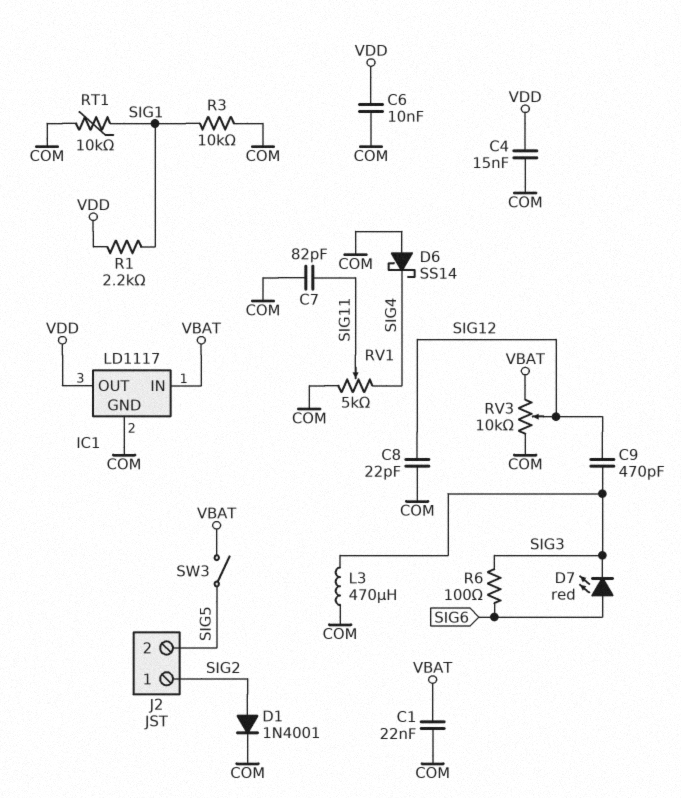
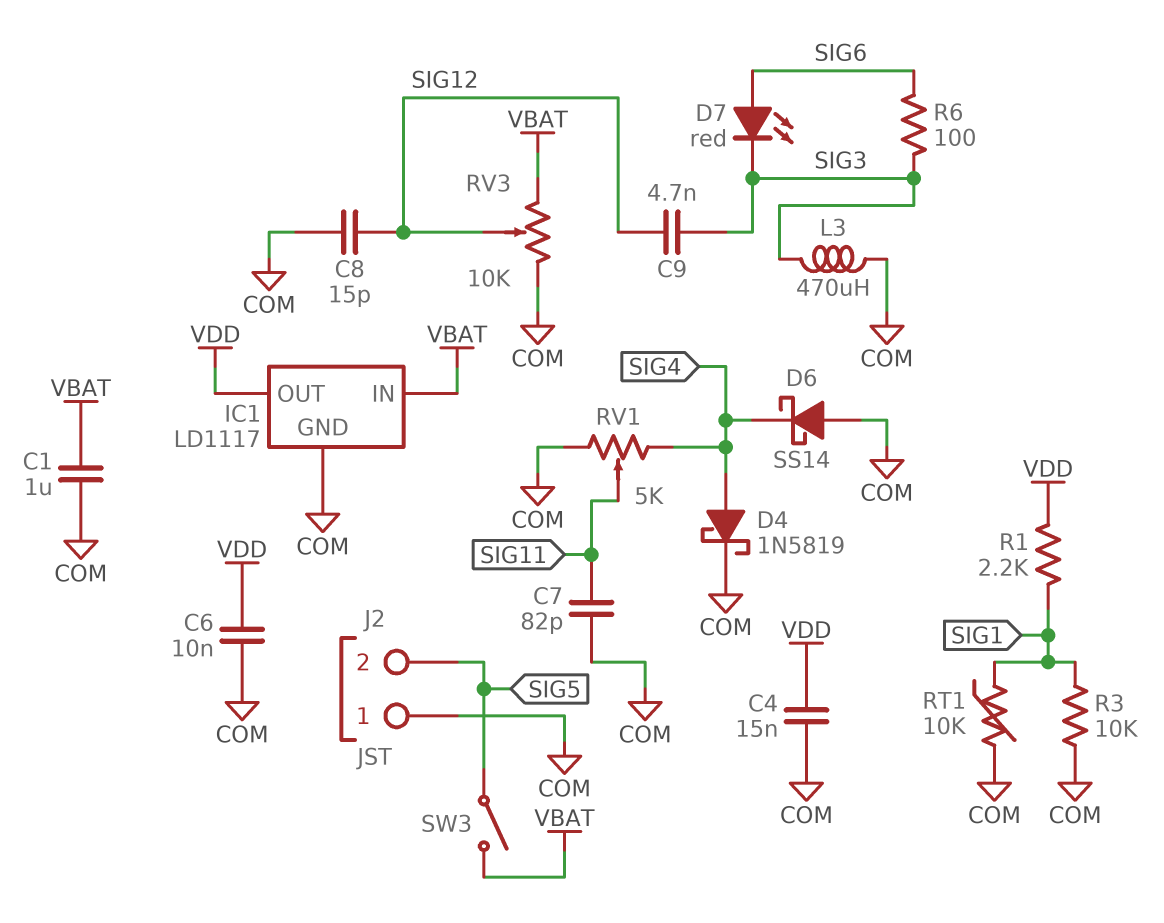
C1: 22nF (COM, VBAT) -> 1uF (COM, VBAT)
C8: 22pF (COM, SIG12) -> 15pF (COM, SIG12)
C9: 470pF (SIG3, SIG12) -> 4.7nF (SIG3, SIG12)
D1: diode 1N4001 (A SIG2, K COM) -> none
D4: none -> schottky 1N5819 (A SIG4, K COM)
J2 pin 1: SIG2 -> COM

